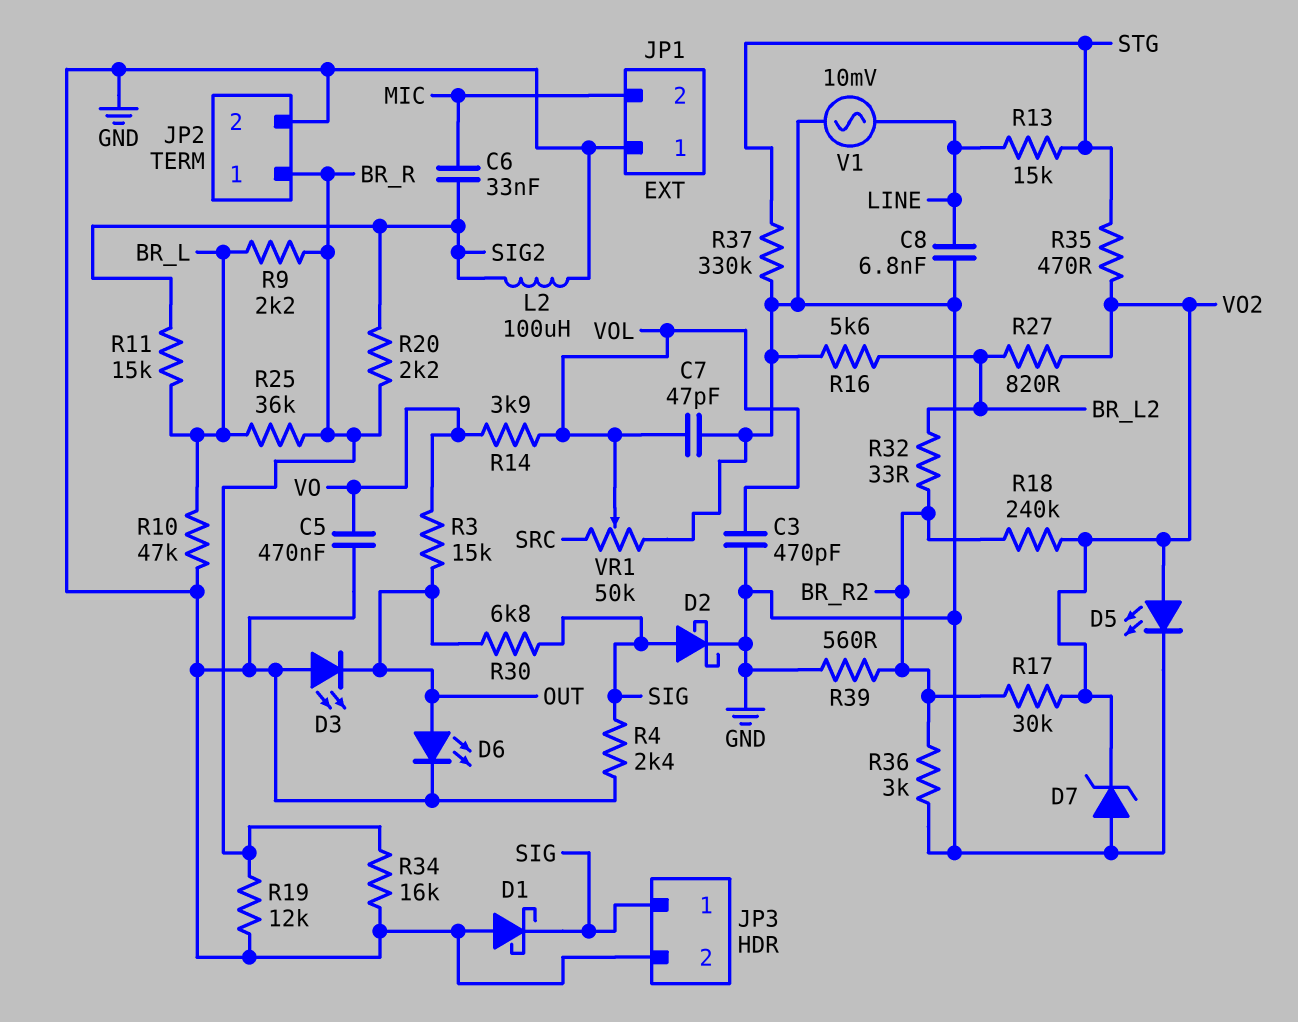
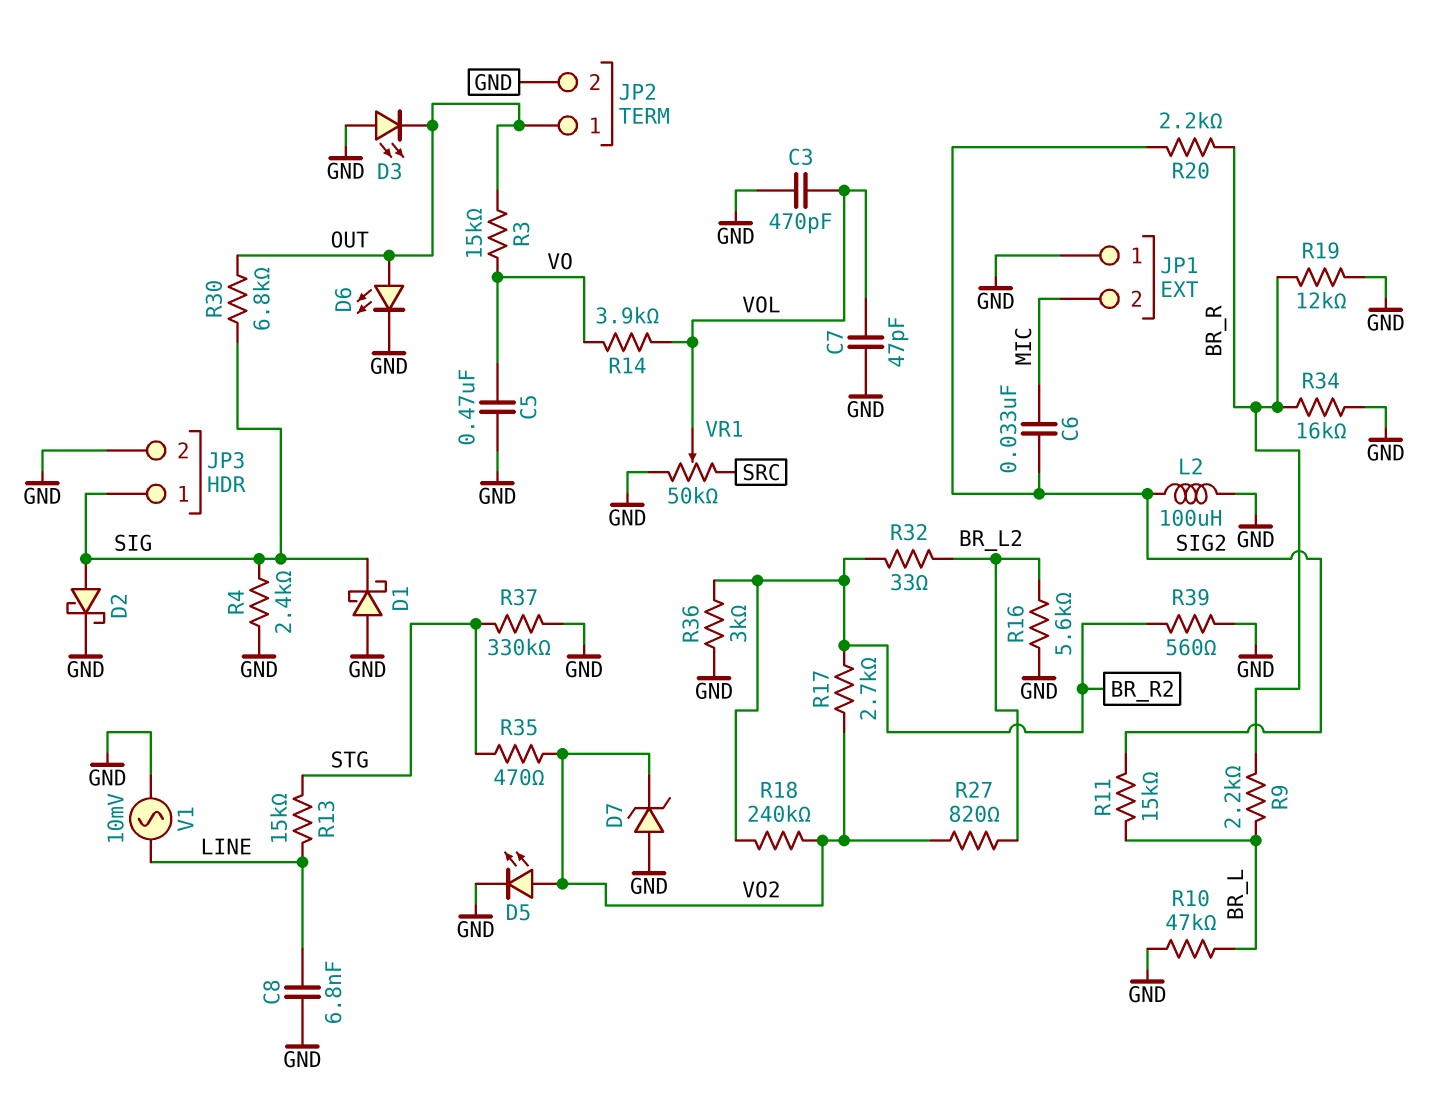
JP2 pin 1: BR_R -> OUT
R17: 30k (BR_R2, VO2) -> 2.7k (BR_R2, VO2)
R25: 36k (BR_L, BR_R) -> none

